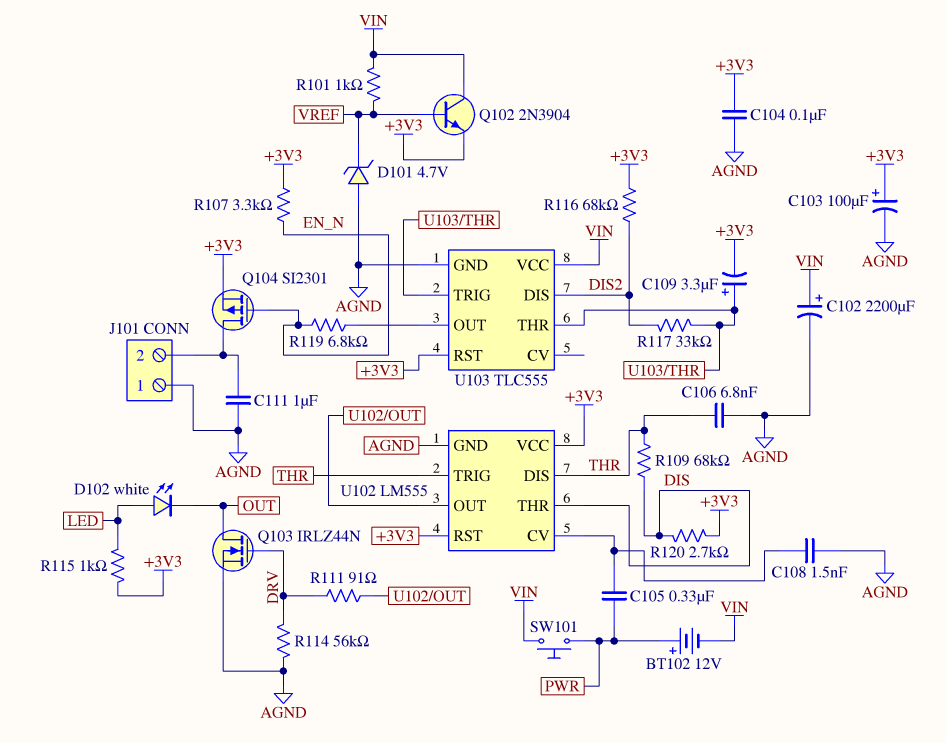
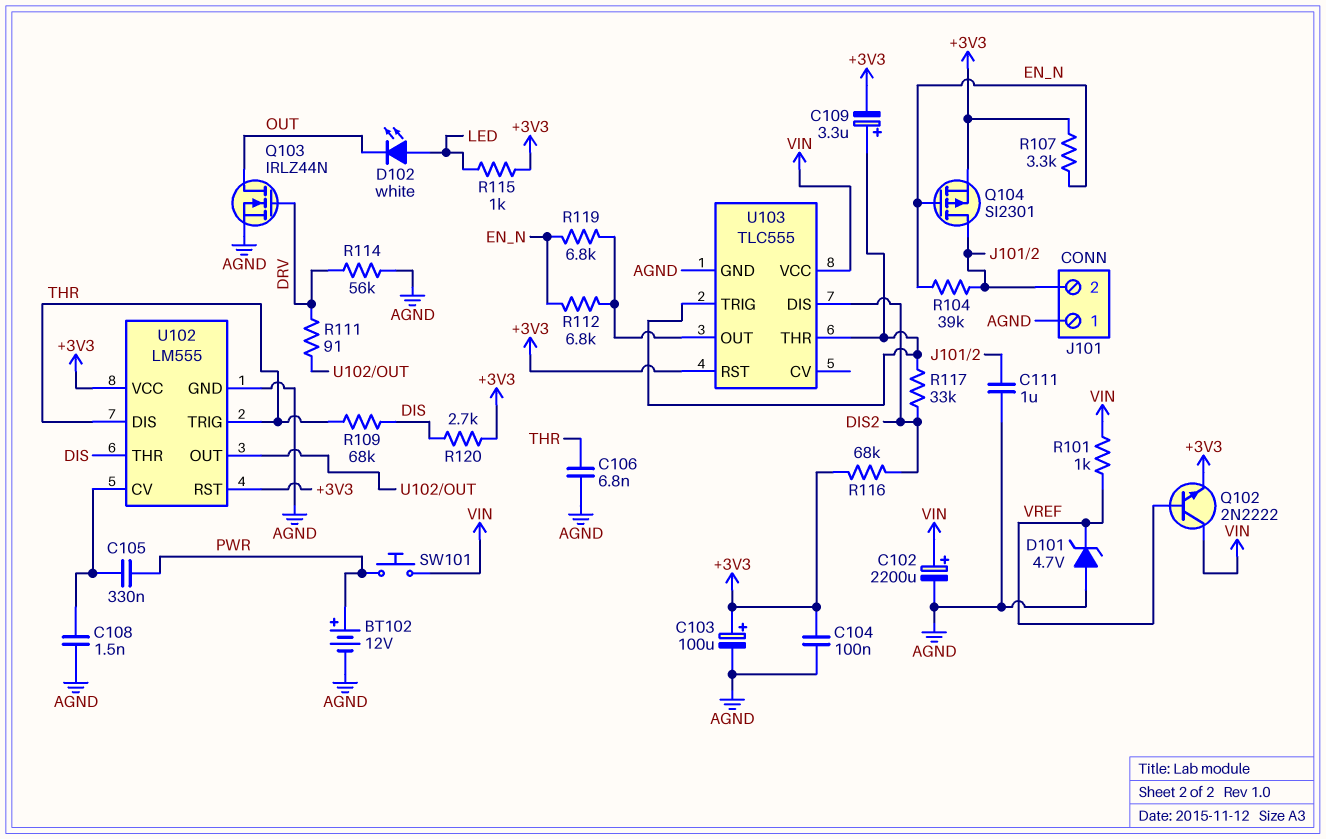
BT102: 12V (plus PWR, minus VIN) -> 12V (plus PWR, minus AGND)
Q102: NPN 2N3904 (B VREF, C VIN, E +3V3) -> NPN 2N2222 (B VREF, C VIN, E +3V3)
R104: none -> 39k (EN_N, J101/2)
R112: none -> 6.8k (EN_N, U103/OUT)

